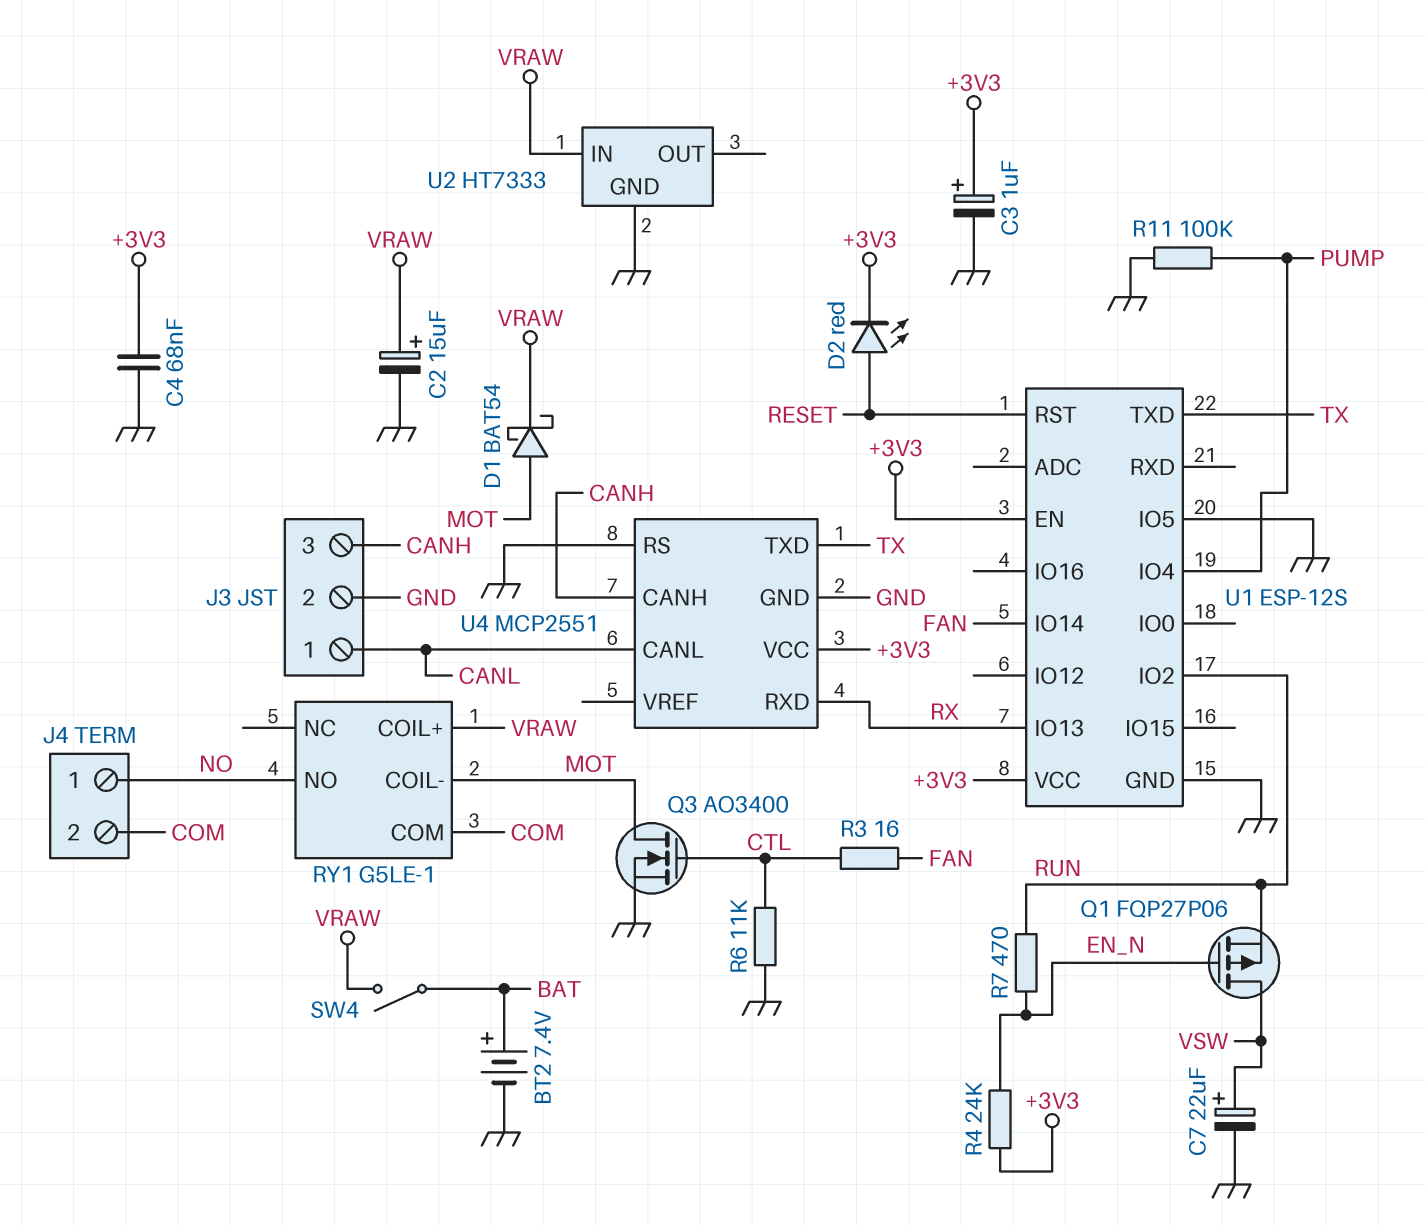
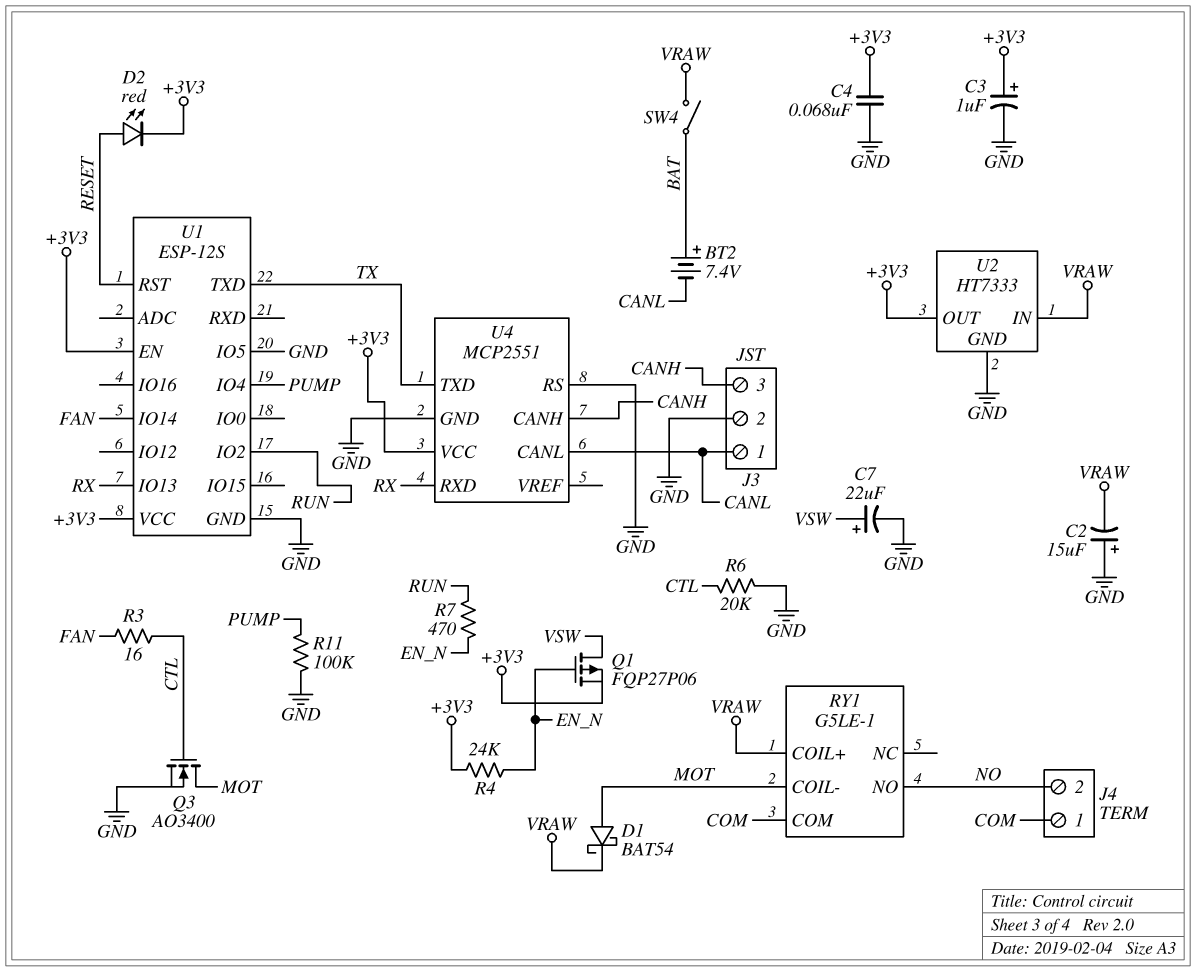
BT2: 7.4V (plus BAT, minus GND) -> 7.4V (plus BAT, minus CANL)
C2: 15uF (plus VRAW, minus GND) -> 15uF (plus GND, minus VRAW)
J4 pin 1: NO -> COM
J4 pin 2: COM -> NO
Q1: PMOS FQP27P06 (G EN_N, D VSW, S RUN) -> PMOS FQP27P06 (G EN_N, D VSW, S +3V3)
R6: 11k (CTL, GND) -> 20k (CTL, GND)
U2 pin OUT: none -> +3V3

